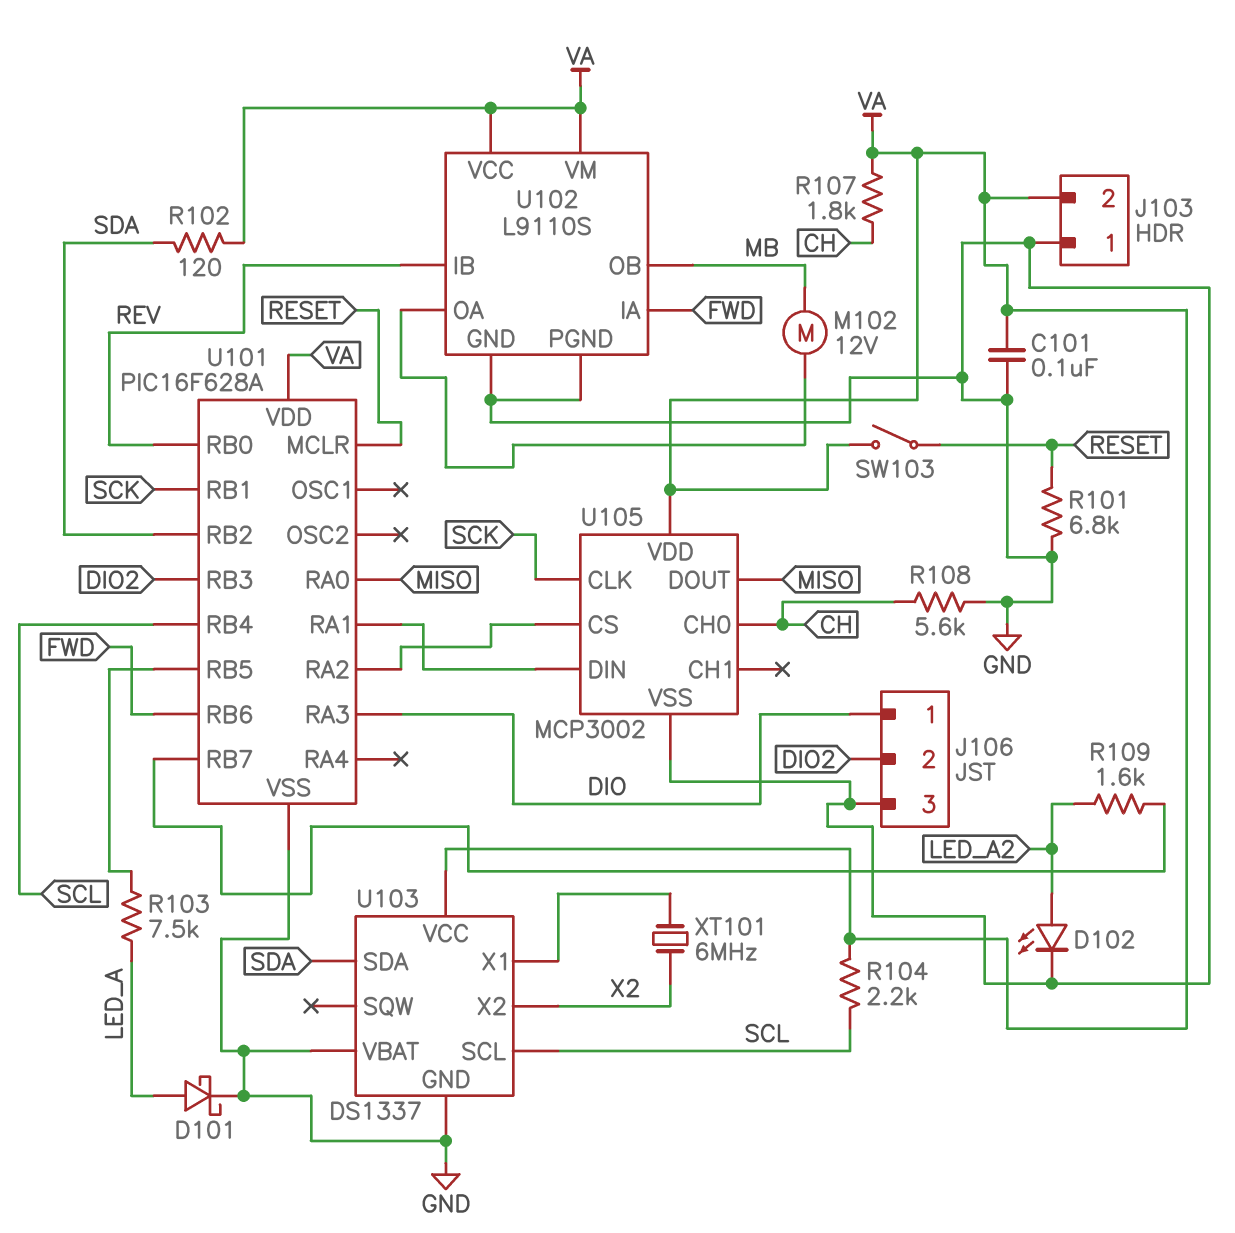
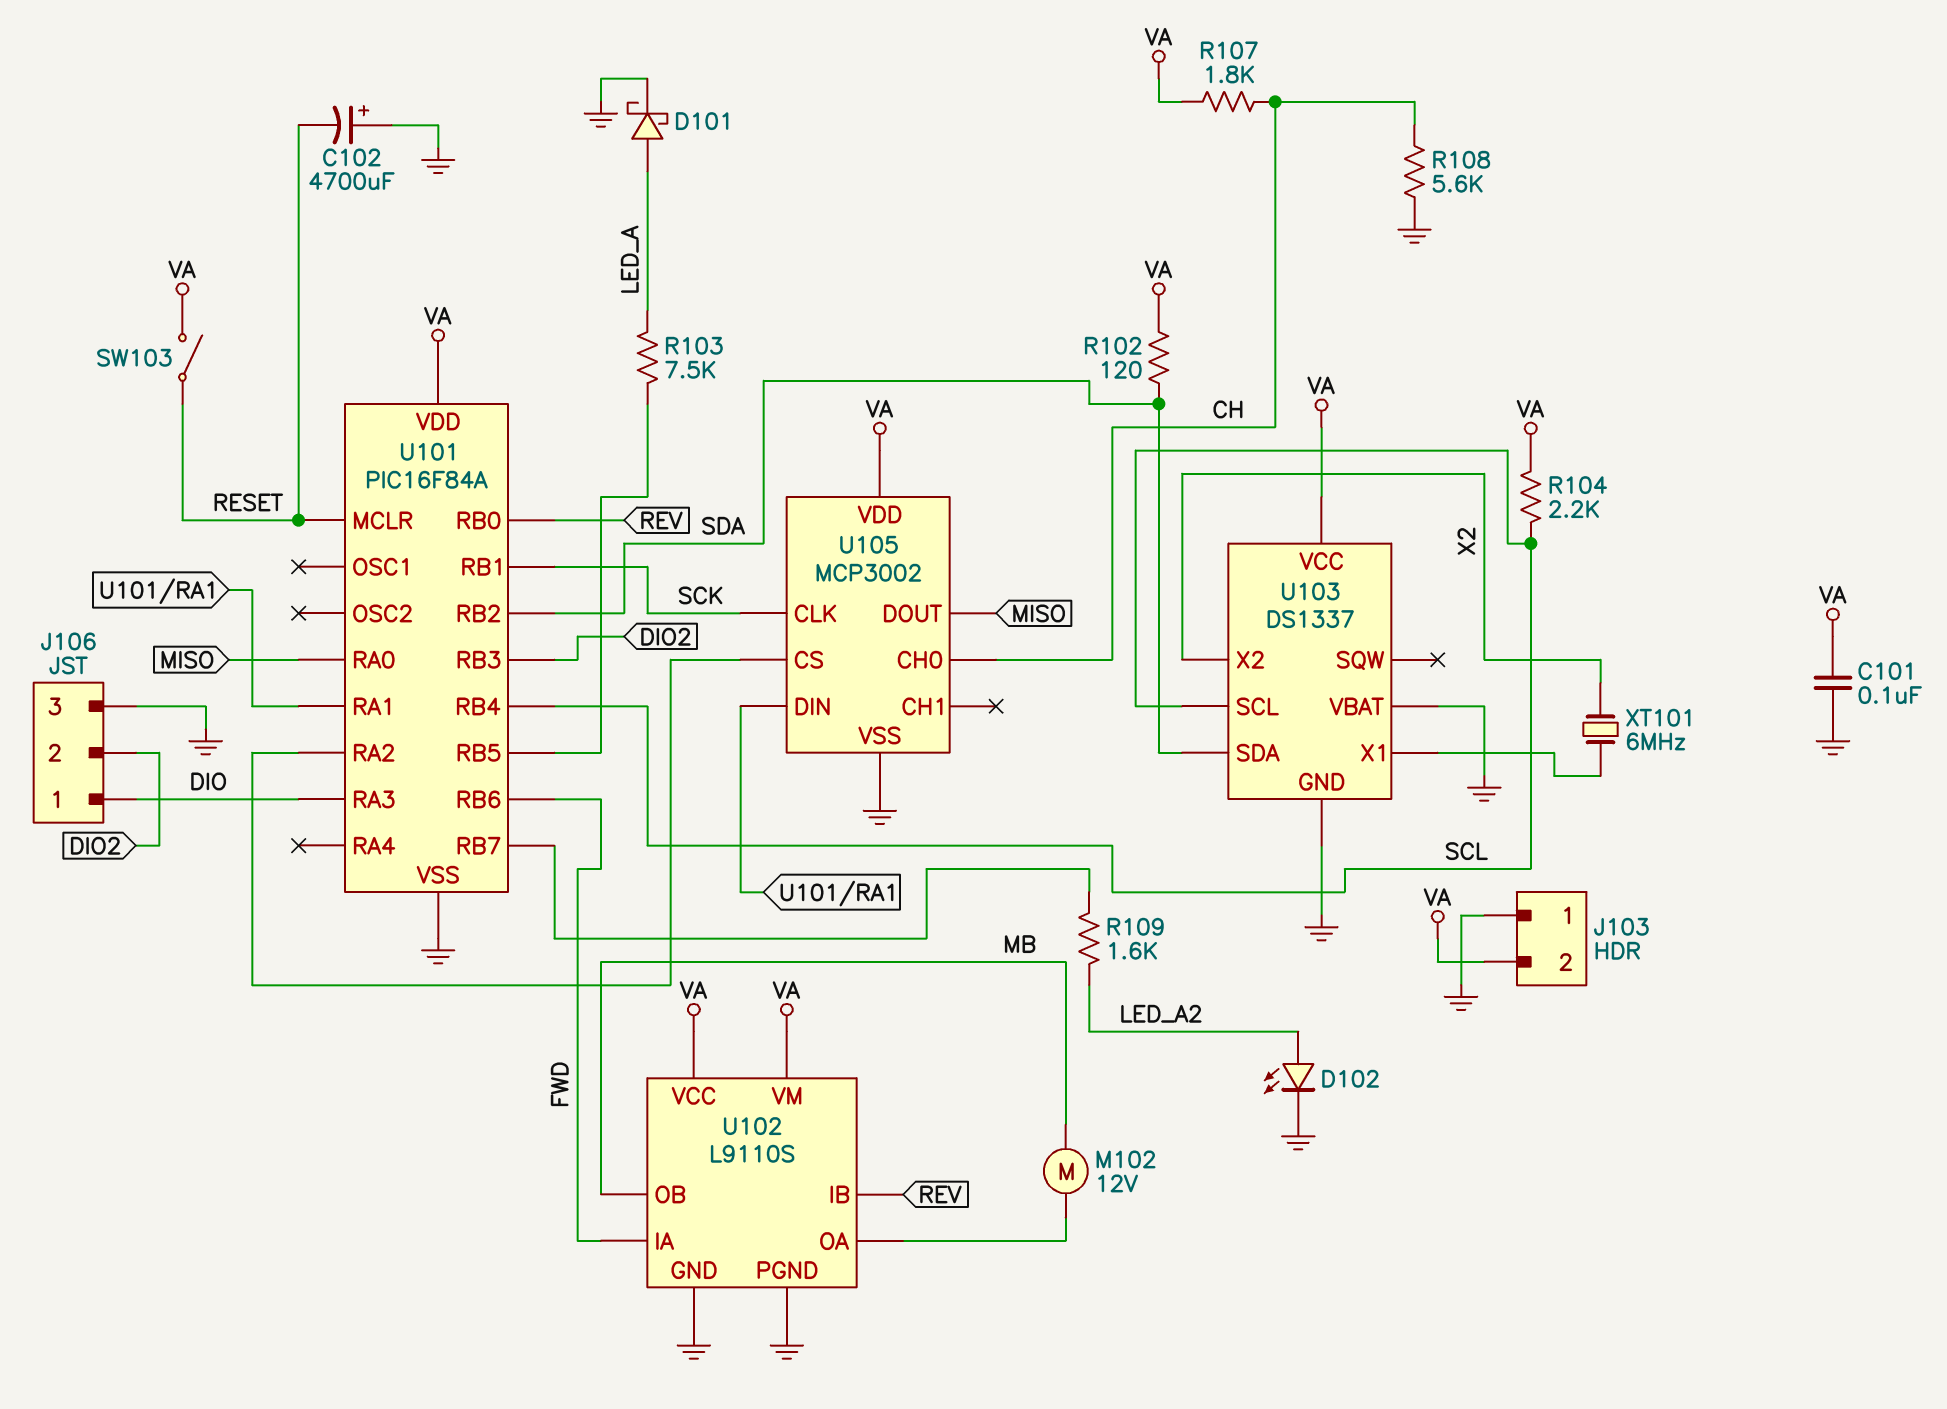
C102: none -> 4700uF (plus GND, minus RESET)
R101: 6.8k (GND, RESET) -> none
U101: PIC16F628A -> PIC16F84A

